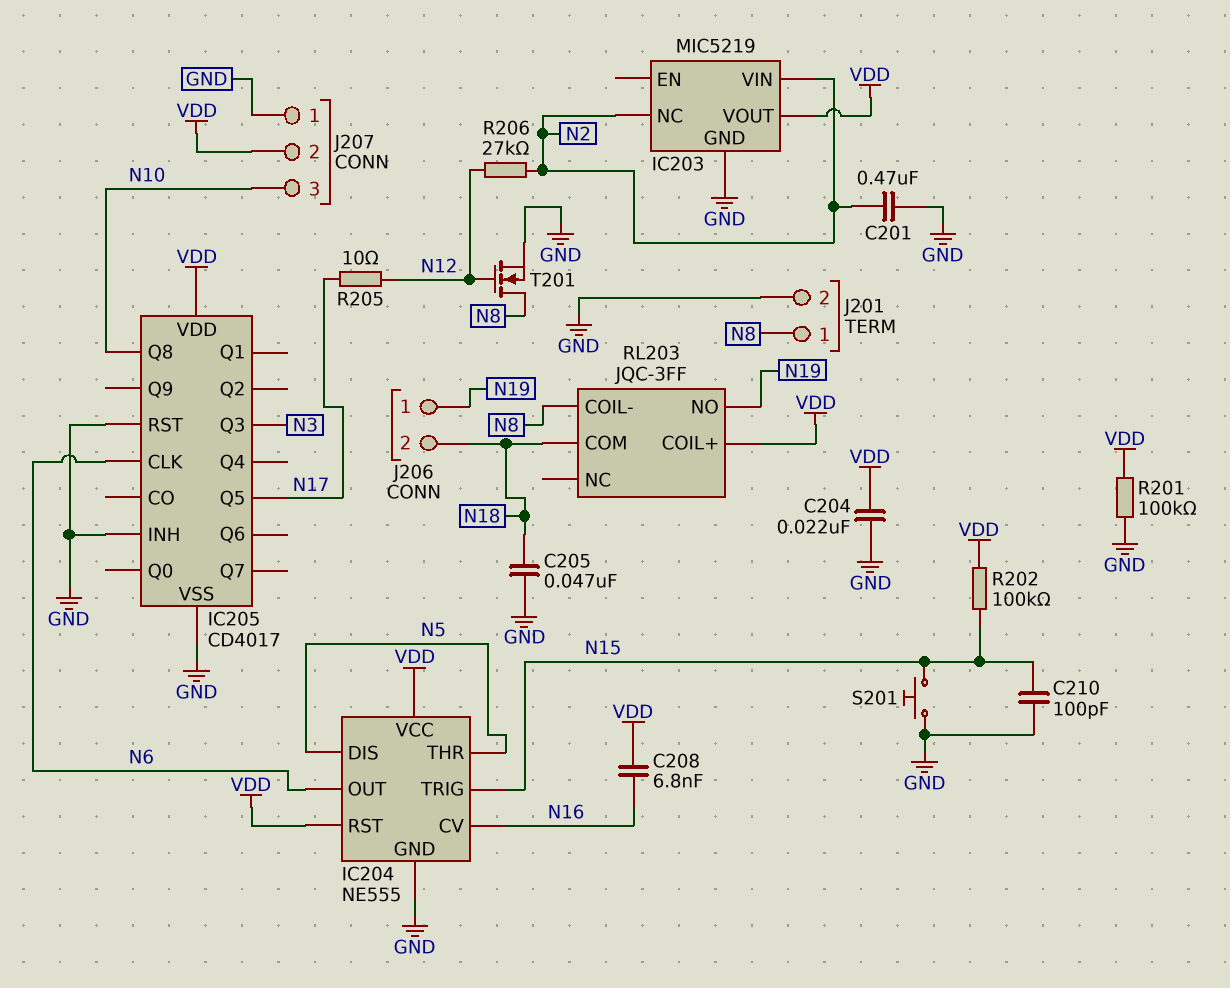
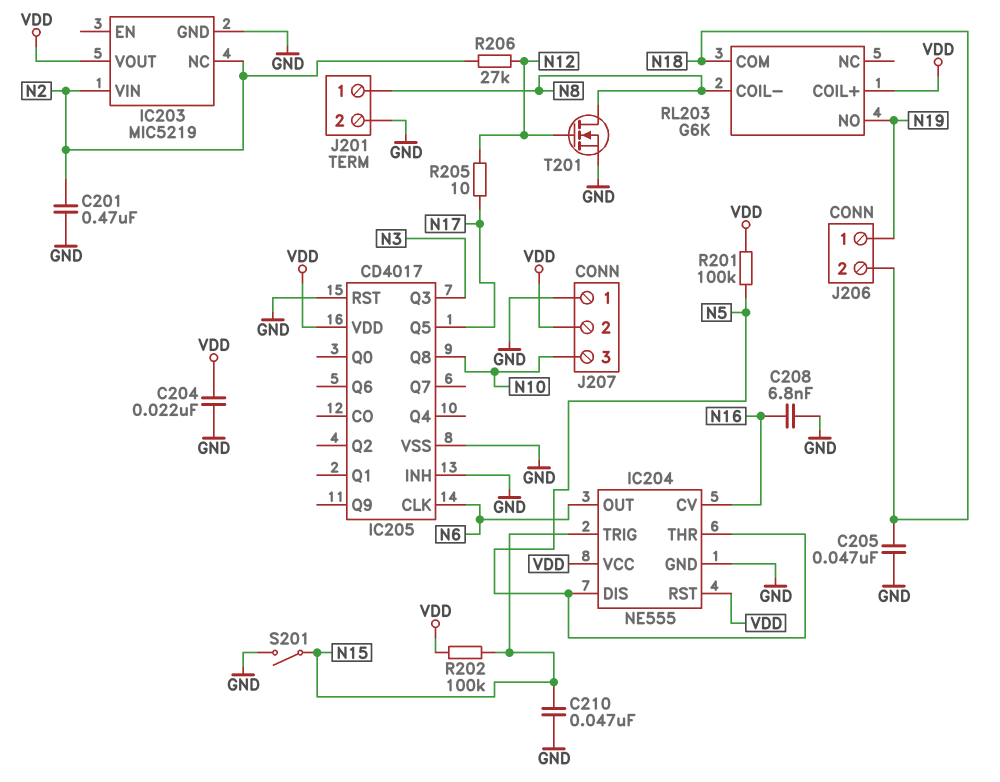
C208: 6.8nF (N16, VDD) -> 6.8nF (GND, N16)
C210: 100pF (GND, N15) -> 47nF (GND, N15)
R201: 100k (GND, VDD) -> 100k (N5, VDD)
RL203: JQC-3FF -> G6K
S201: button (GND, N15) -> switch (GND, N15)

